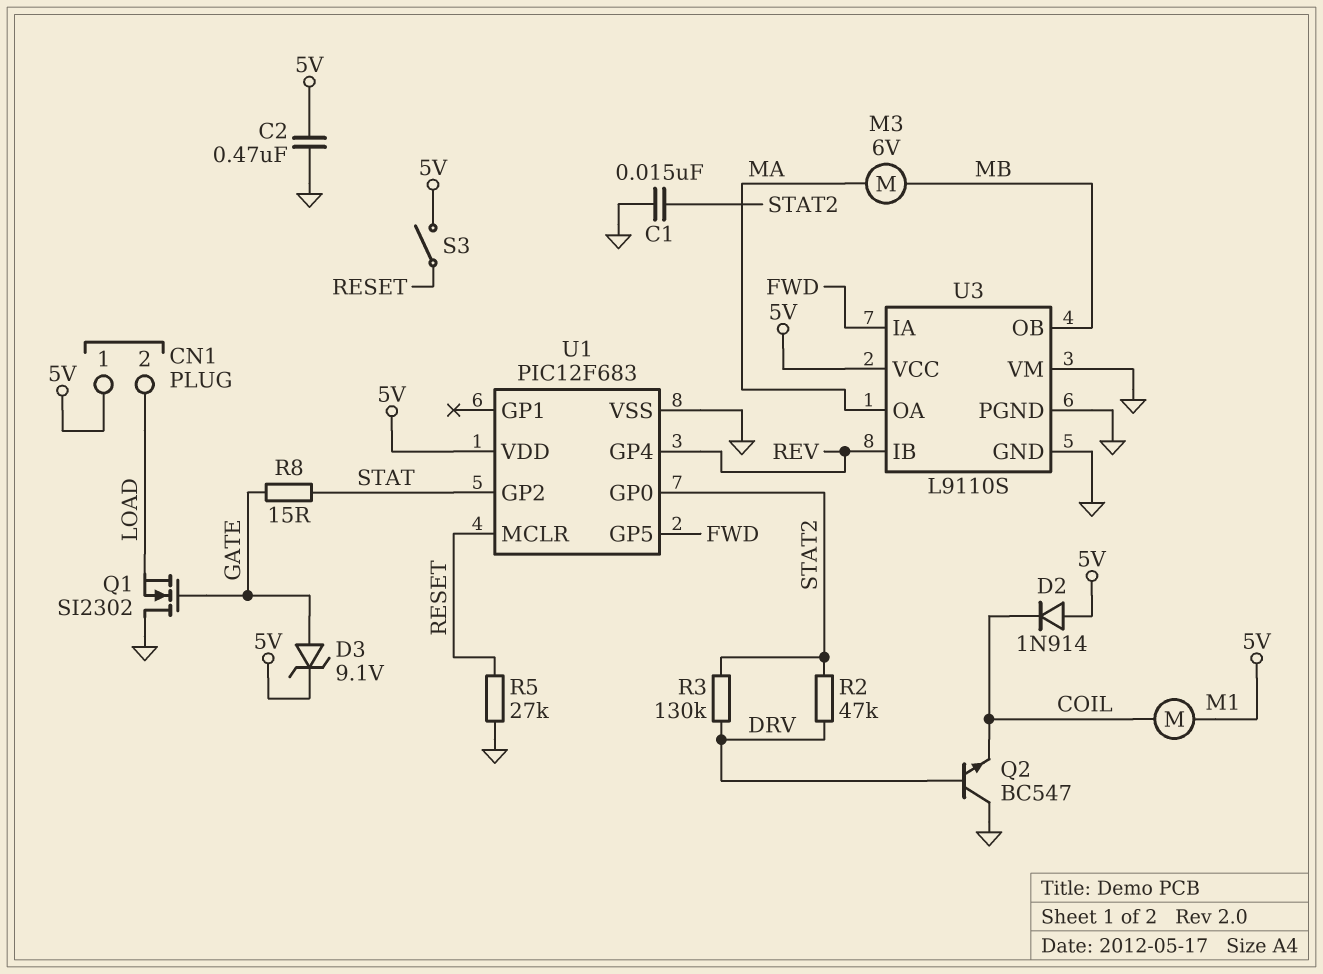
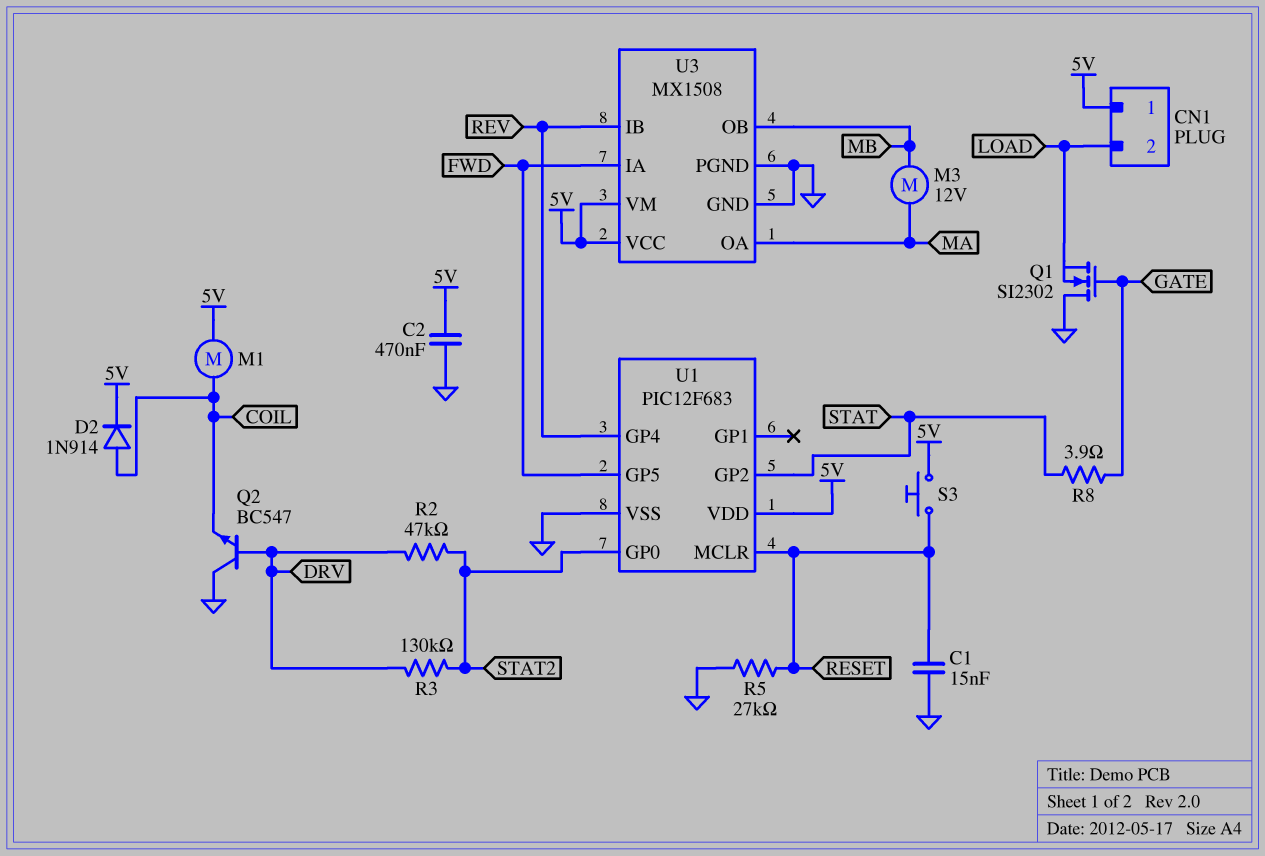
C1: 15nF (GND, STAT2) -> 15nF (GND, RESET)
D2: diode 1N914 (A 5V, K COIL) -> diode 1N914 (A COIL, K 5V)
D3: zener 9.1V (A GATE, K 5V) -> none
M3: motor 6V (MA, MB) -> motor 12V (MA, MB)
R8: 15 (GATE, STAT) -> 3.9 (GATE, STAT)
S3: switch (5V, RESET) -> button (5V, RESET)
U3: L9110S -> MX1508
U3 pin VM: GND -> 5V

